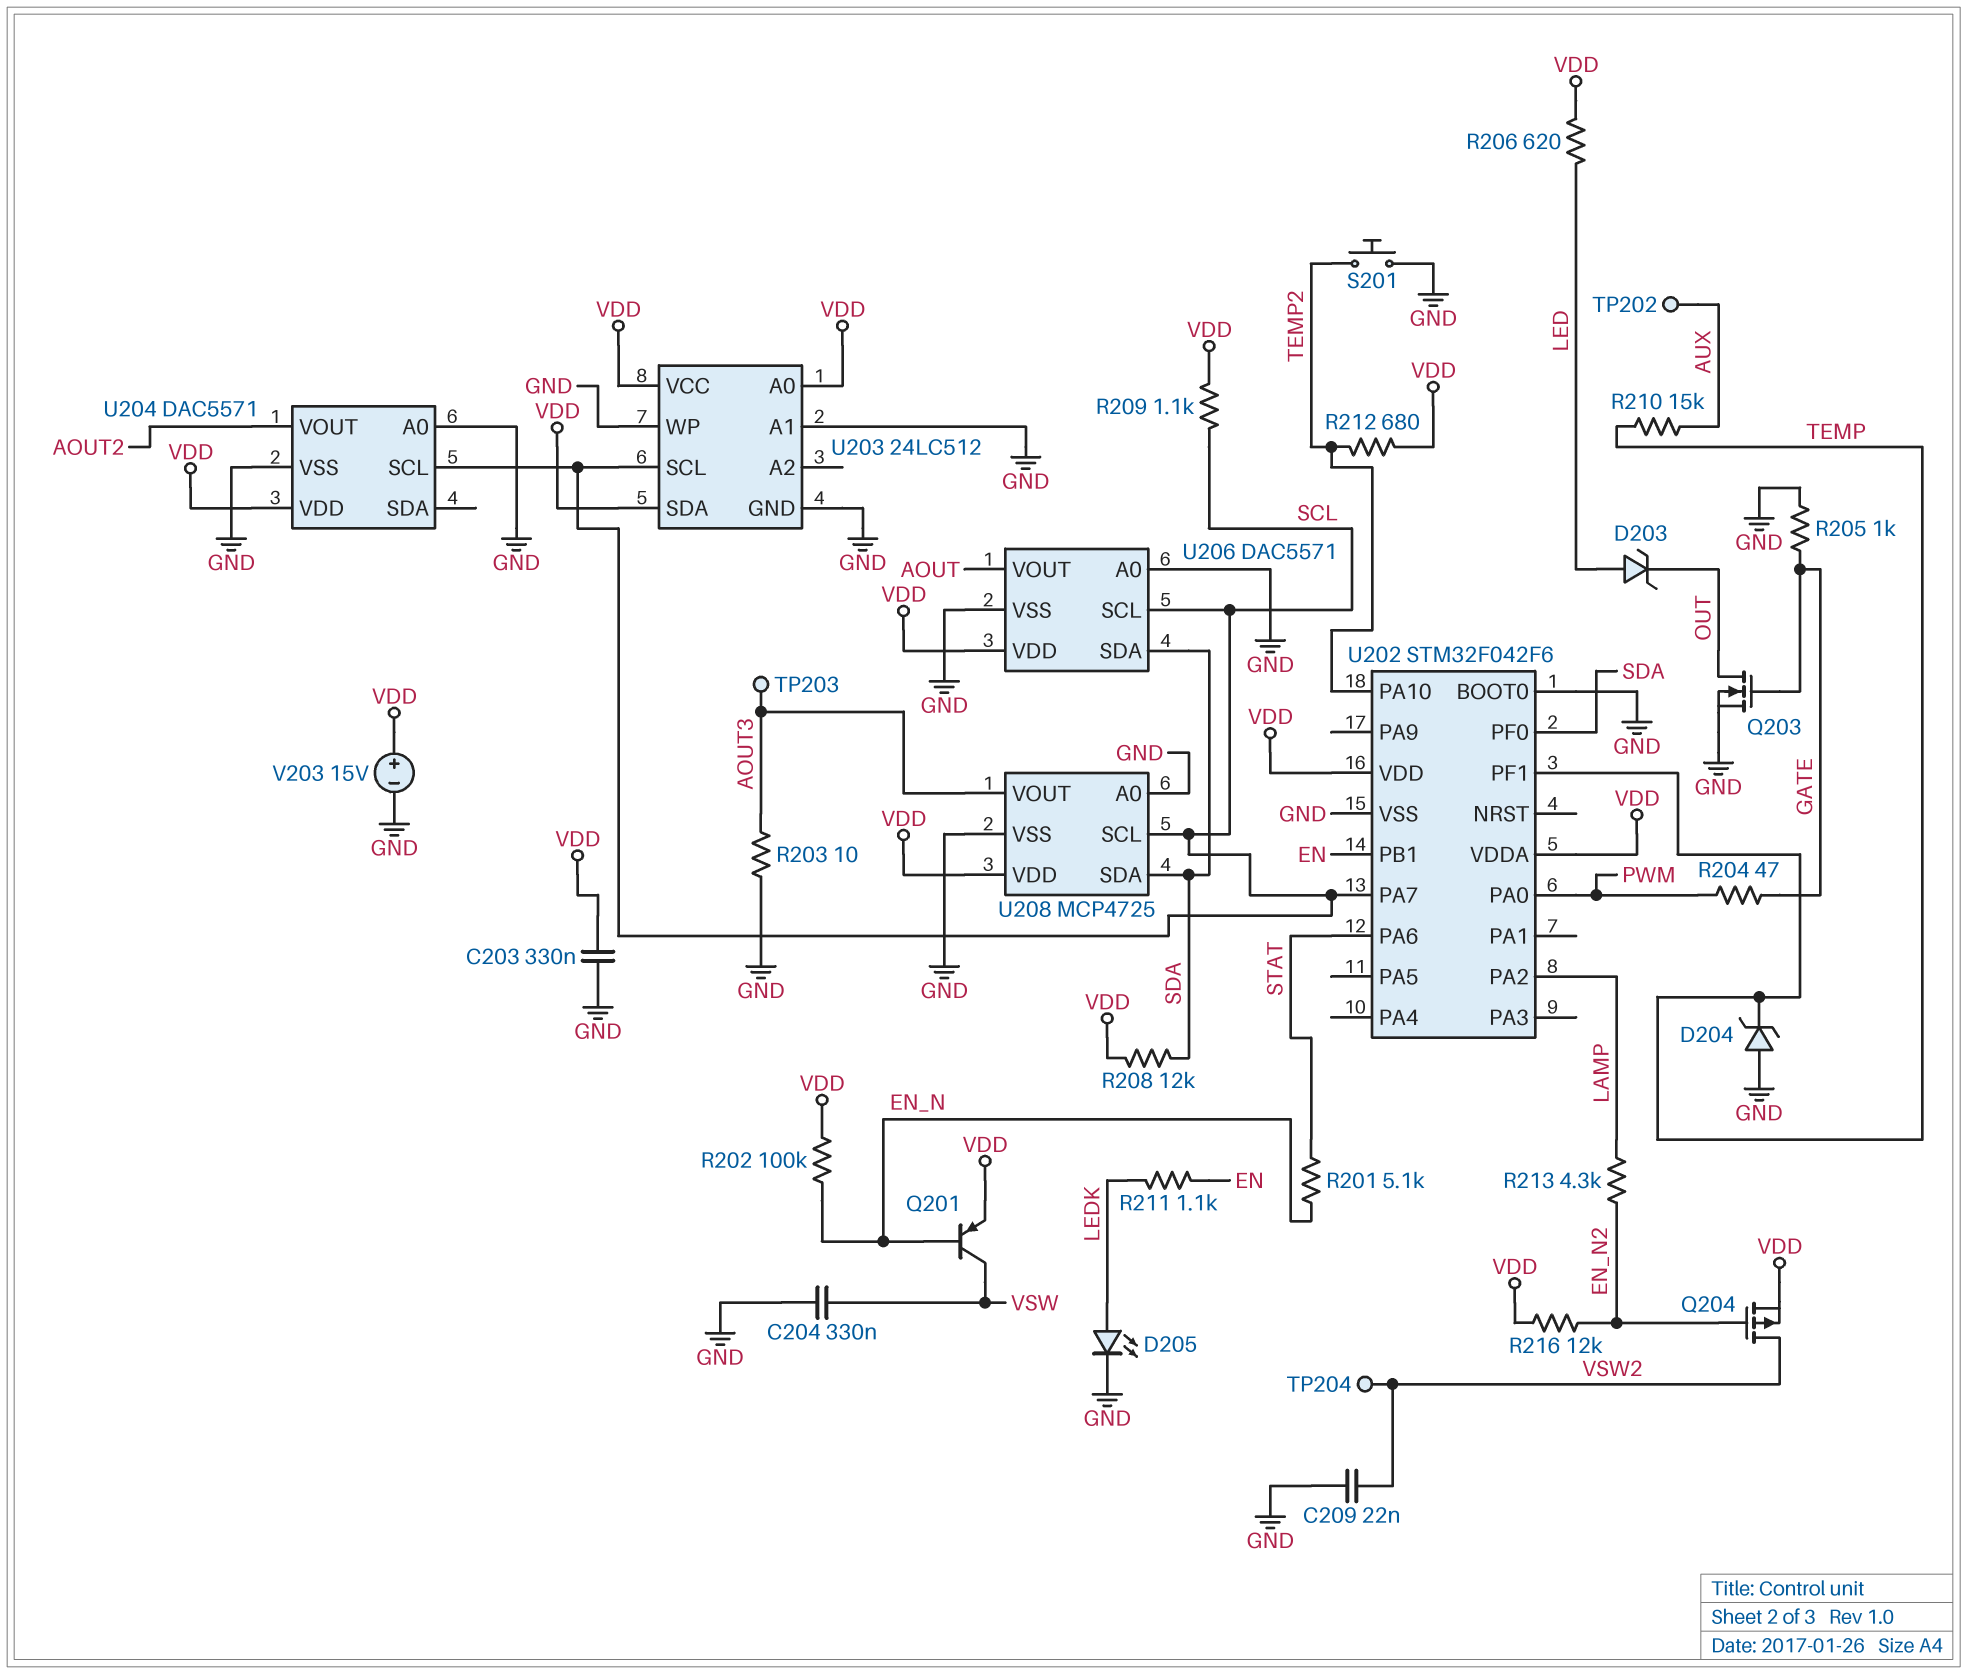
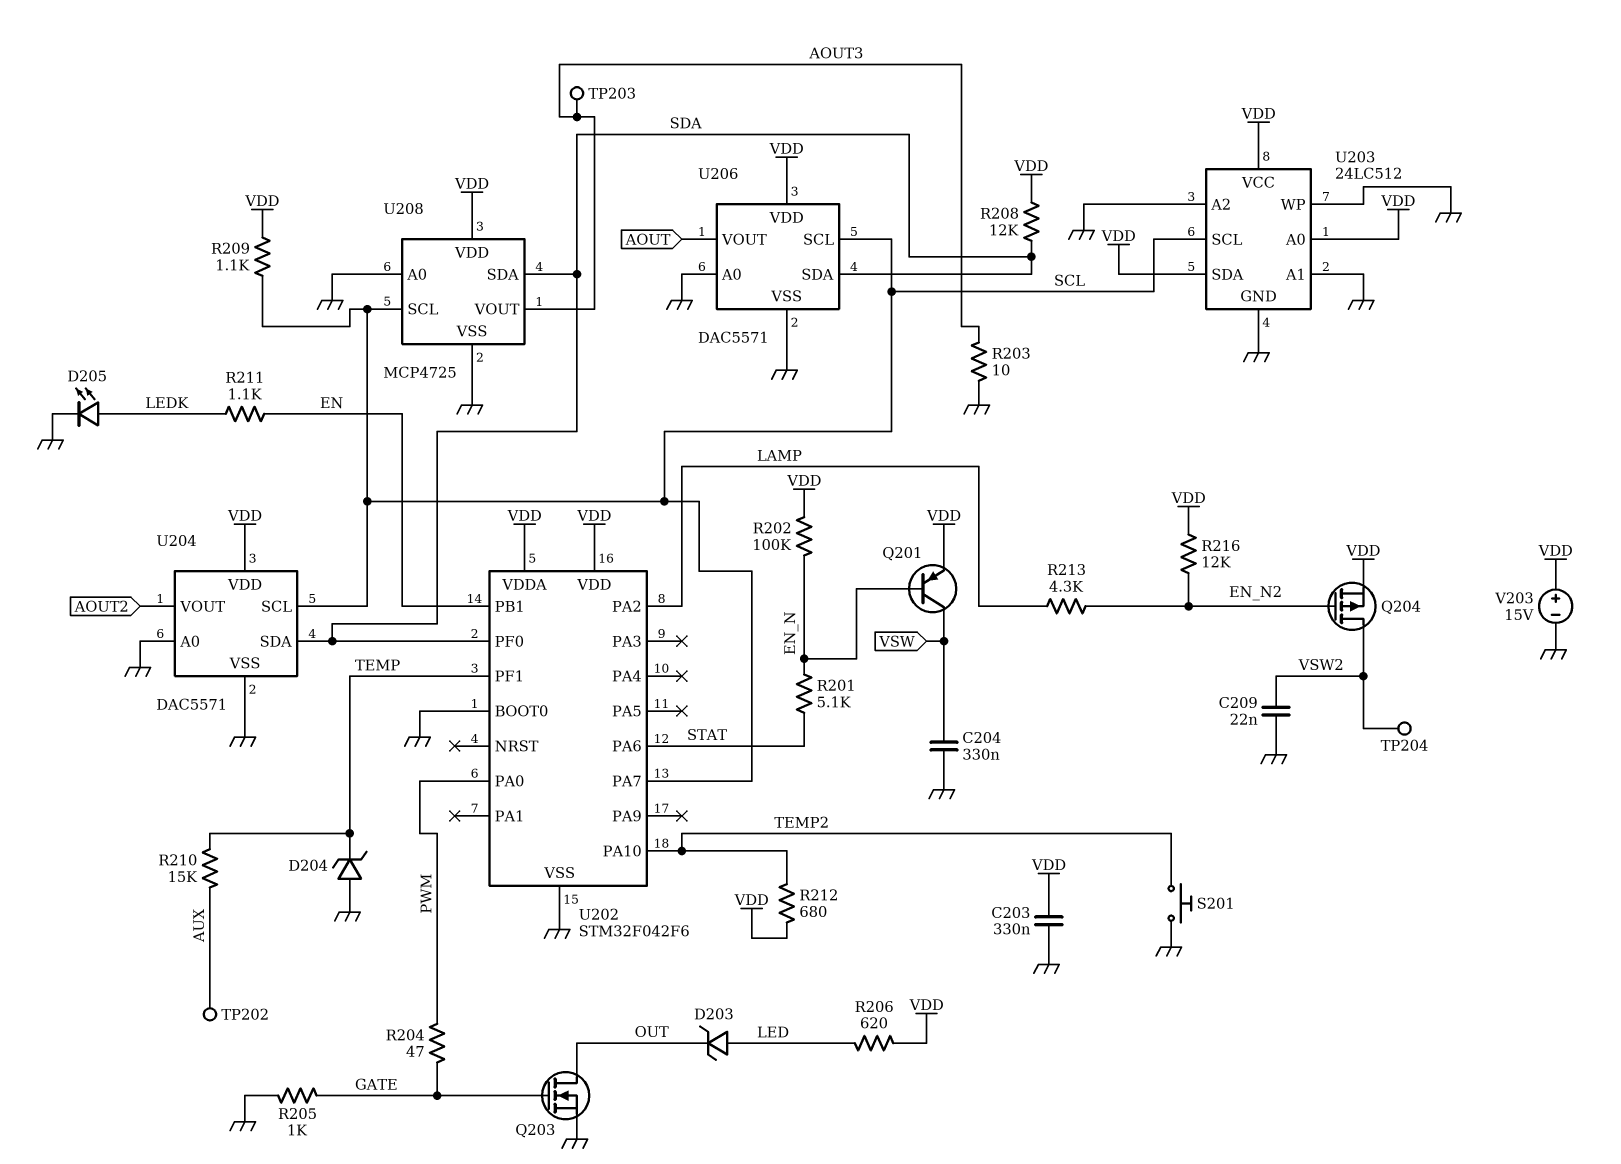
U203 pin A2: none -> GND
U204 pin SDA: none -> SDA

